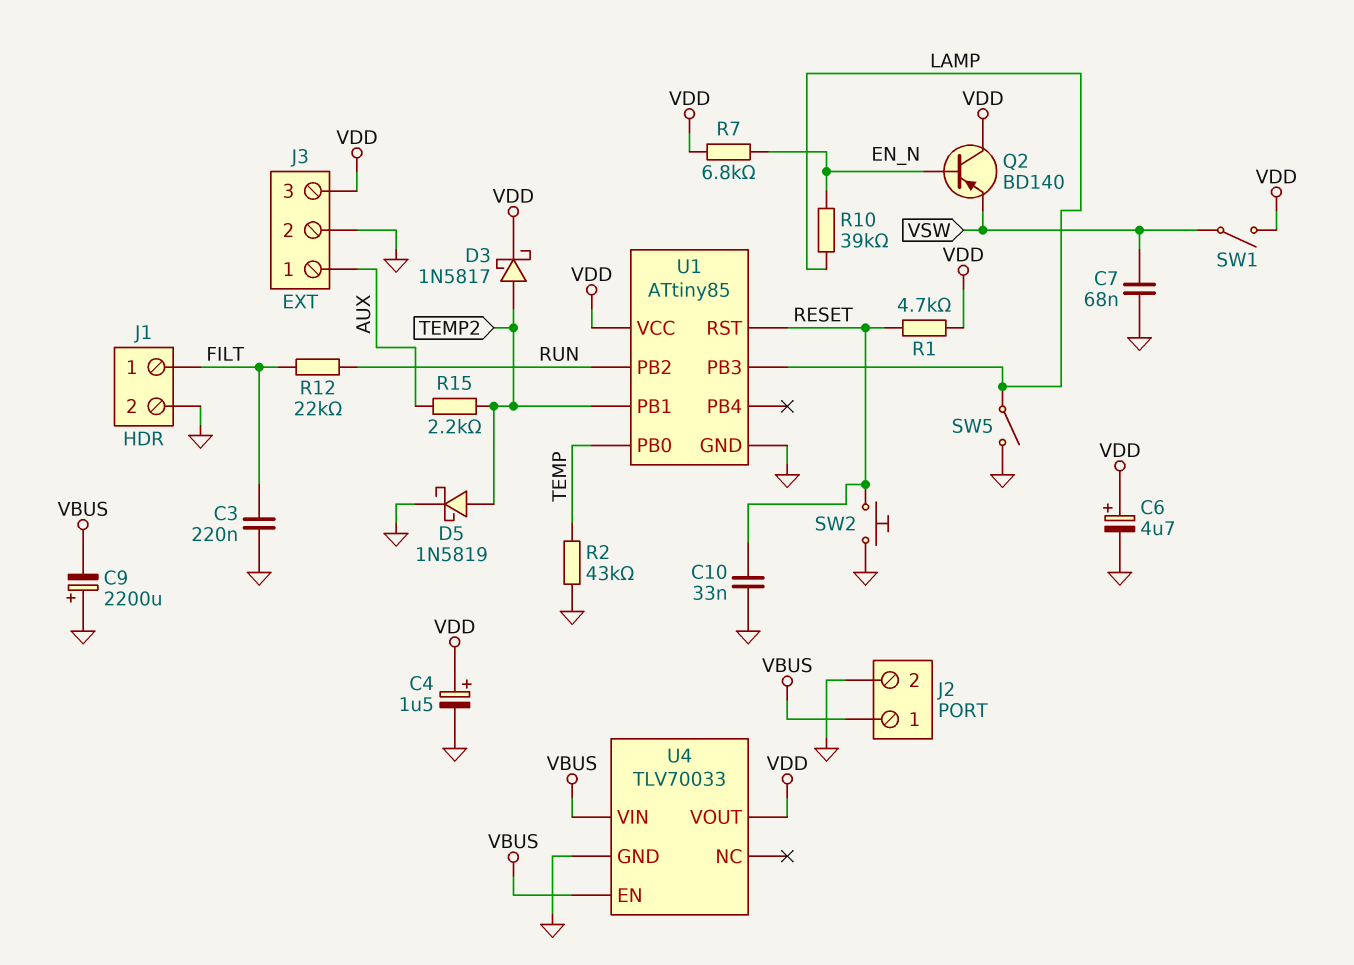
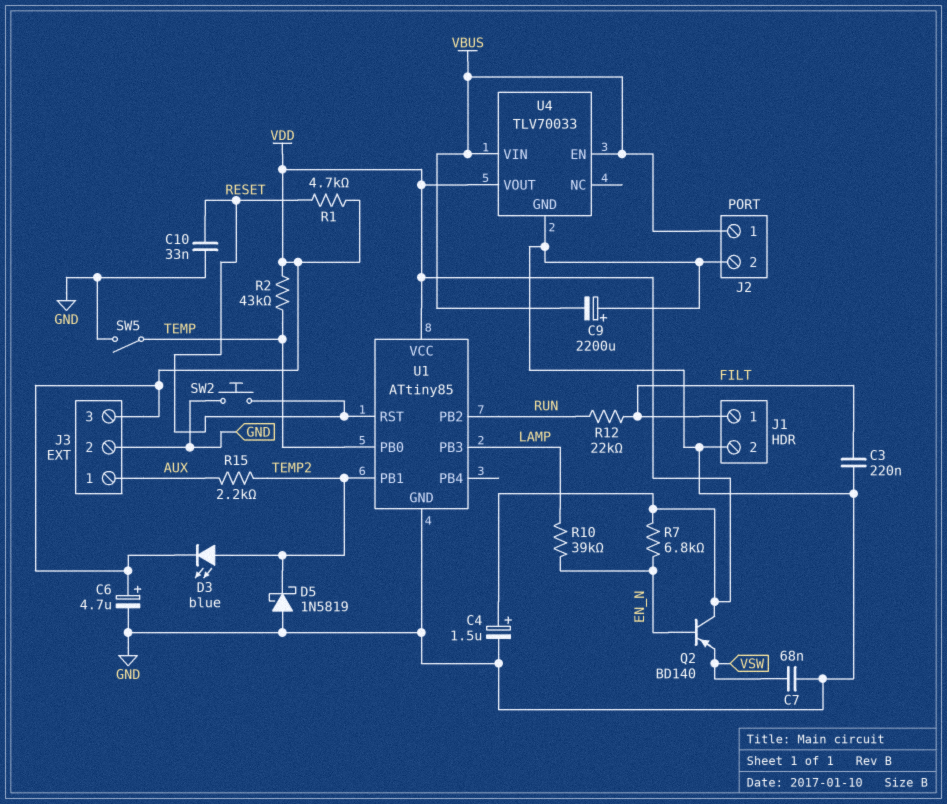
D3: schottky 1N5817 (A TEMP2, K VDD) -> LED blue (A TEMP2, K VDD)
D5: schottky 1N5819 (A TEMP2, K GND) -> schottky 1N5819 (A GND, K TEMP2)
R2: 43k (GND, TEMP) -> 43k (TEMP, VDD)
SW1: switch (VDD, VSW) -> none
SW5: switch (GND, LAMP) -> switch (GND, TEMP)

